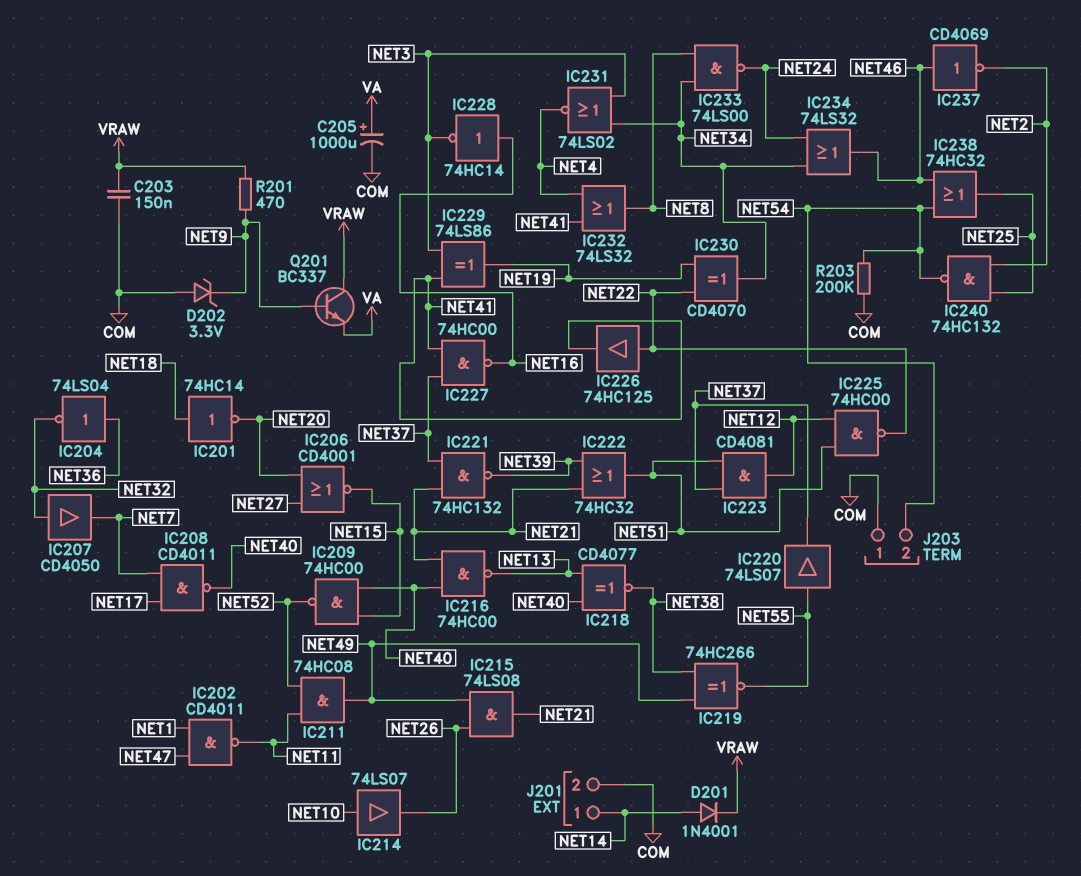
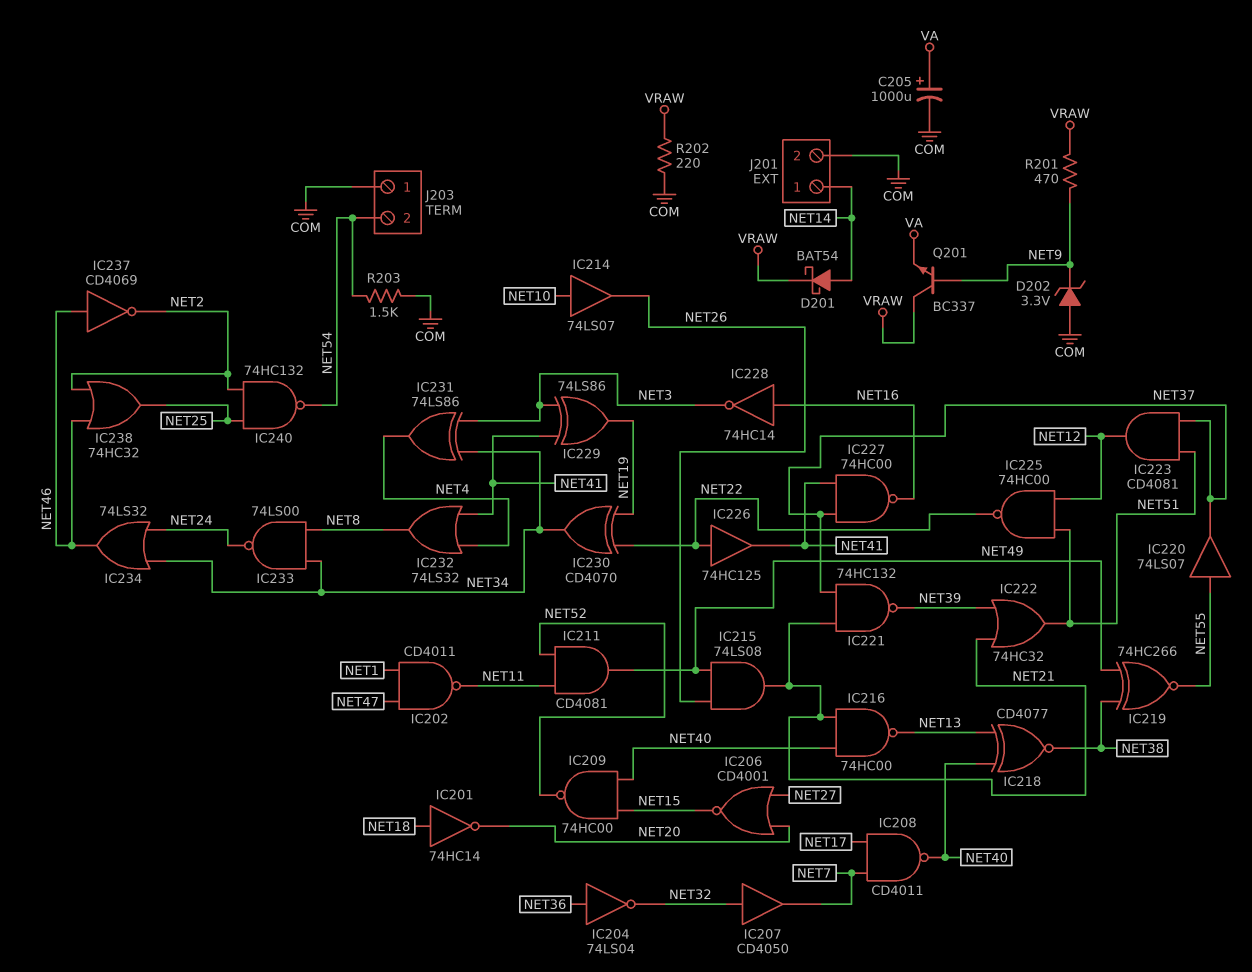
C203: 150nF (COM, VRAW) -> none
D201: diode 1N4001 (A NET14, K VRAW) -> schottky BAT54 (A NET14, K VRAW)
IC211: AND 74HC08 (in NET11, in NET52, out NET49) -> AND CD4081 (in NET11, in NET52, out NET49)
IC231: NOR 74LS02 (in NET3, in NET34, out NET4) -> XOR 74LS86 (in NET3, in NET34, out NET4)
IC238: OR 74HC32 (in NET46, in NET54, out NET25) -> OR 74HC32 (in NET2, in NET46, out NET25)
R202: none -> 220 (COM, VRAW)
R203: 200k (COM, NET54) -> 1.5k (COM, NET54)

